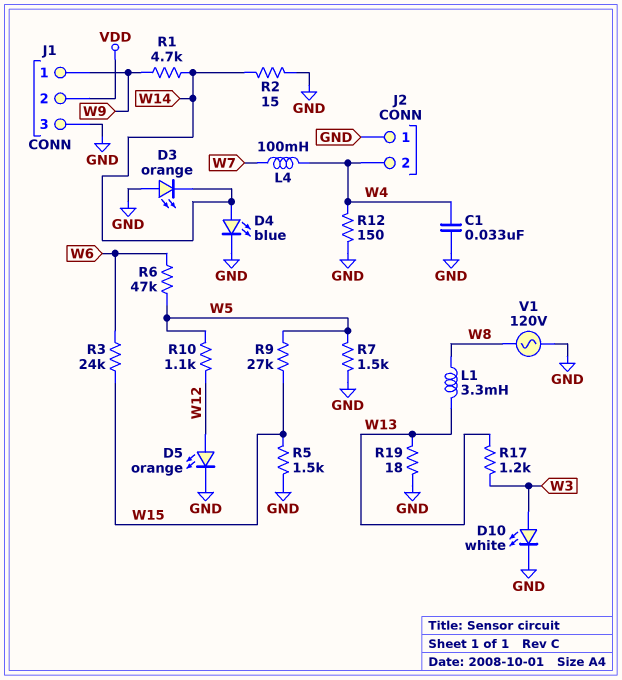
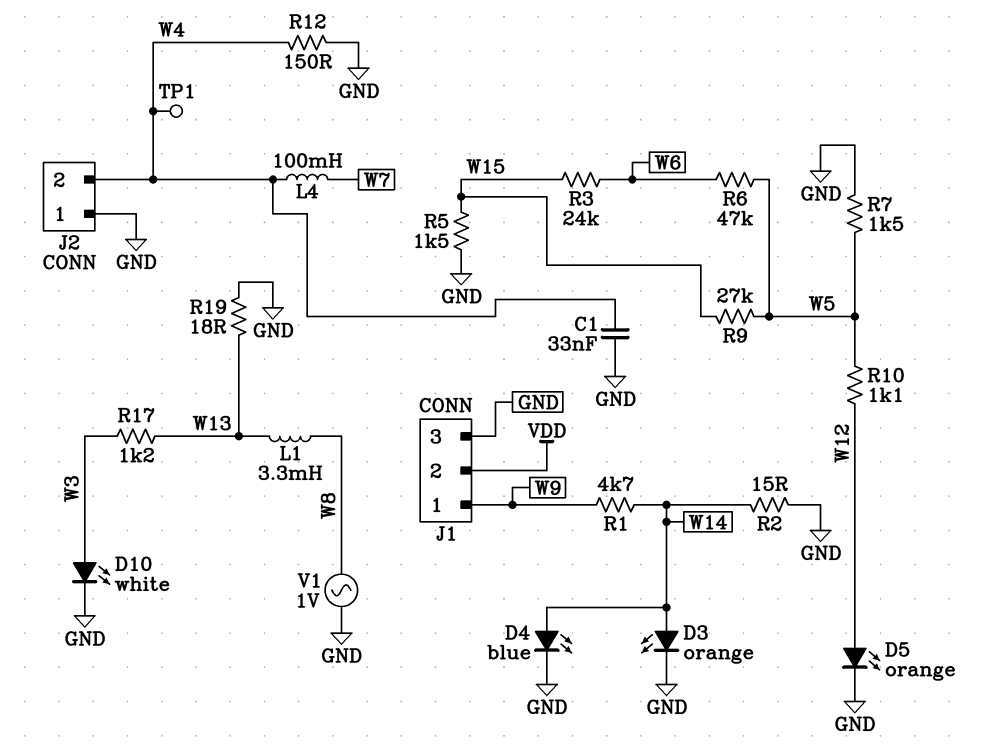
D3: LED orange (A GND, K W14) -> LED orange (A W14, K GND)
TP1: none -> test point (W4)
V1: AC 120V (GND, W8) -> AC 1V (GND, W8)

